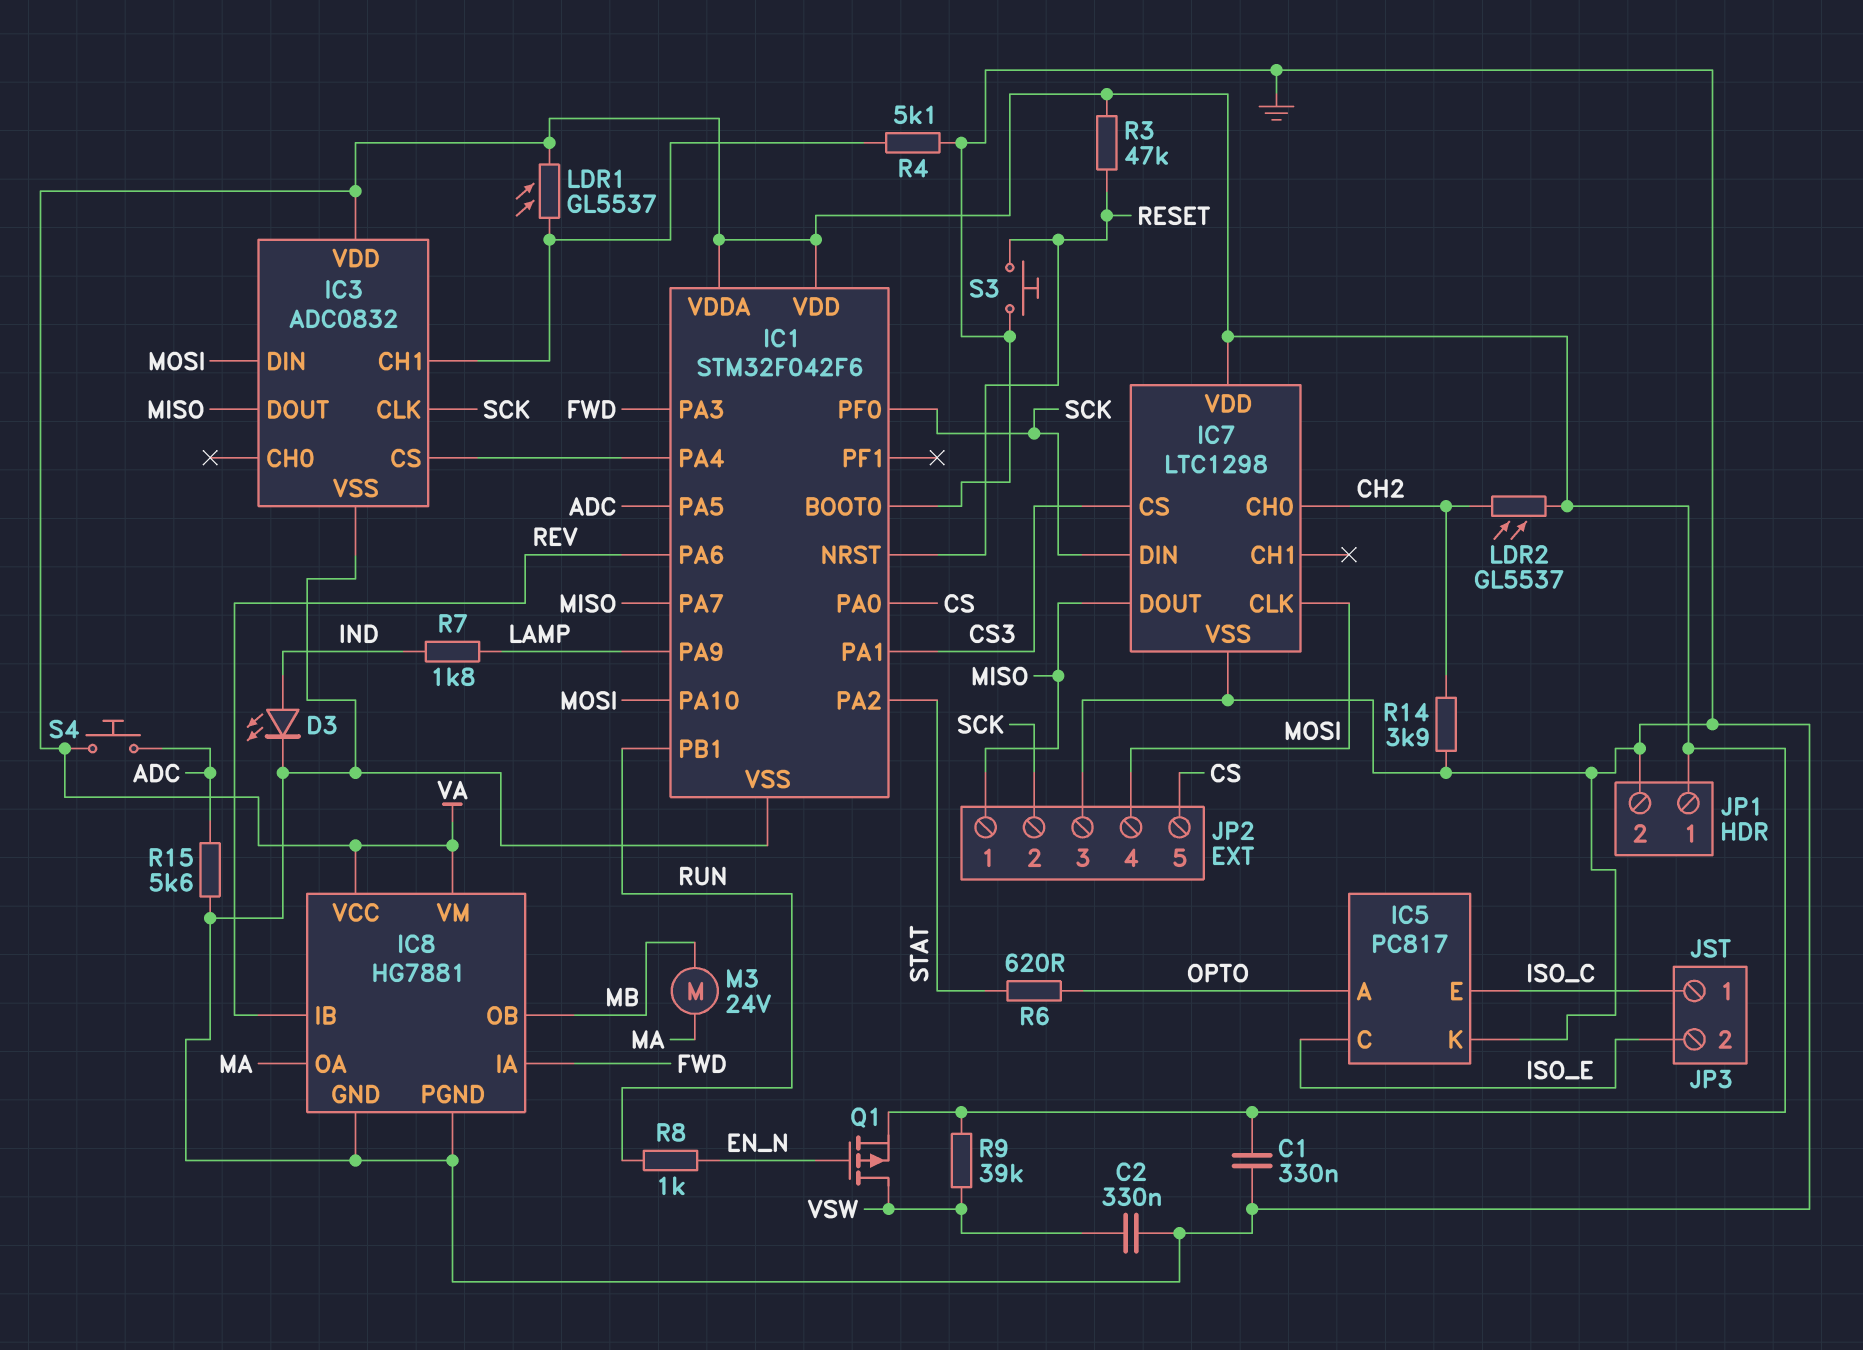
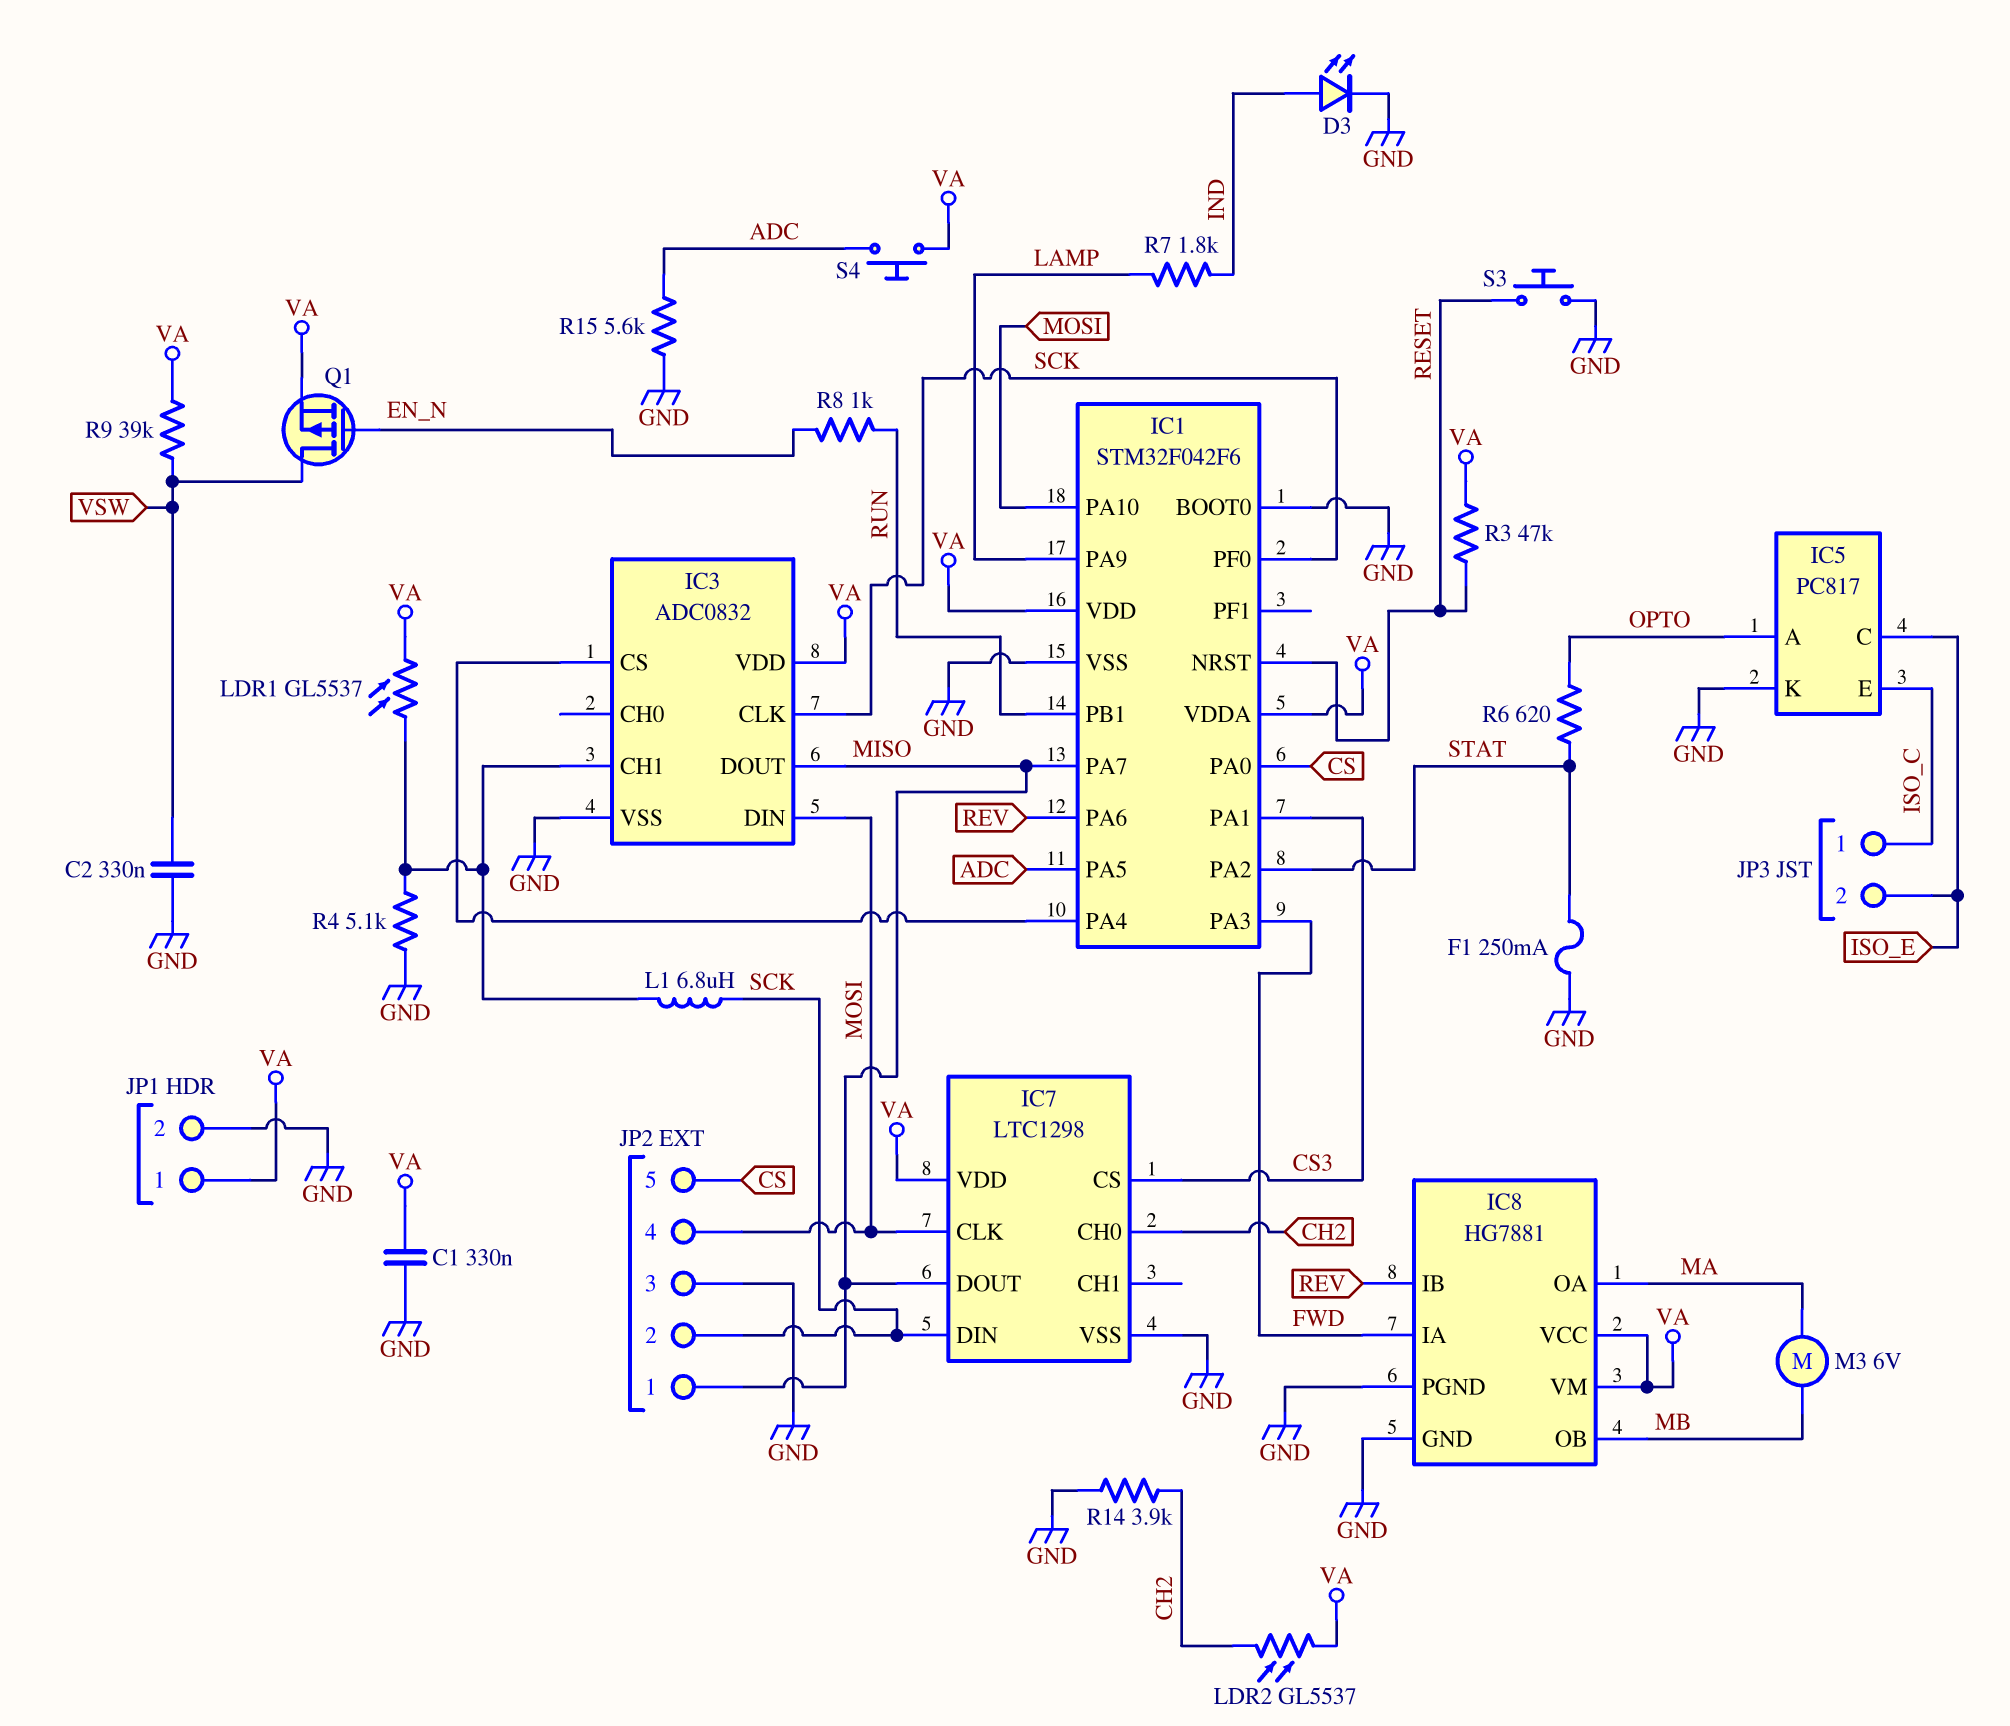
F1: none -> 250mA (GND, STAT)
L1: none -> 6.8uH (IC3/CH1, SCK)
M3: motor 24V (MA, MB) -> motor 6V (MA, MB)

